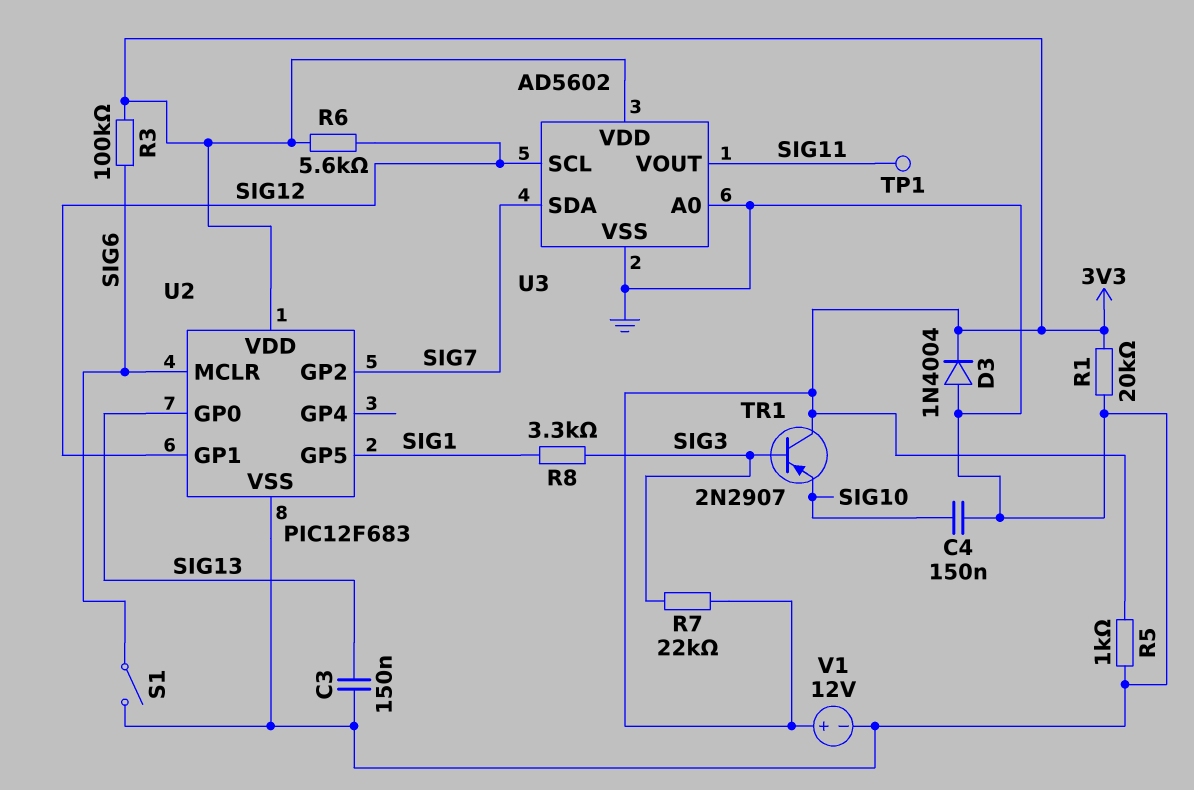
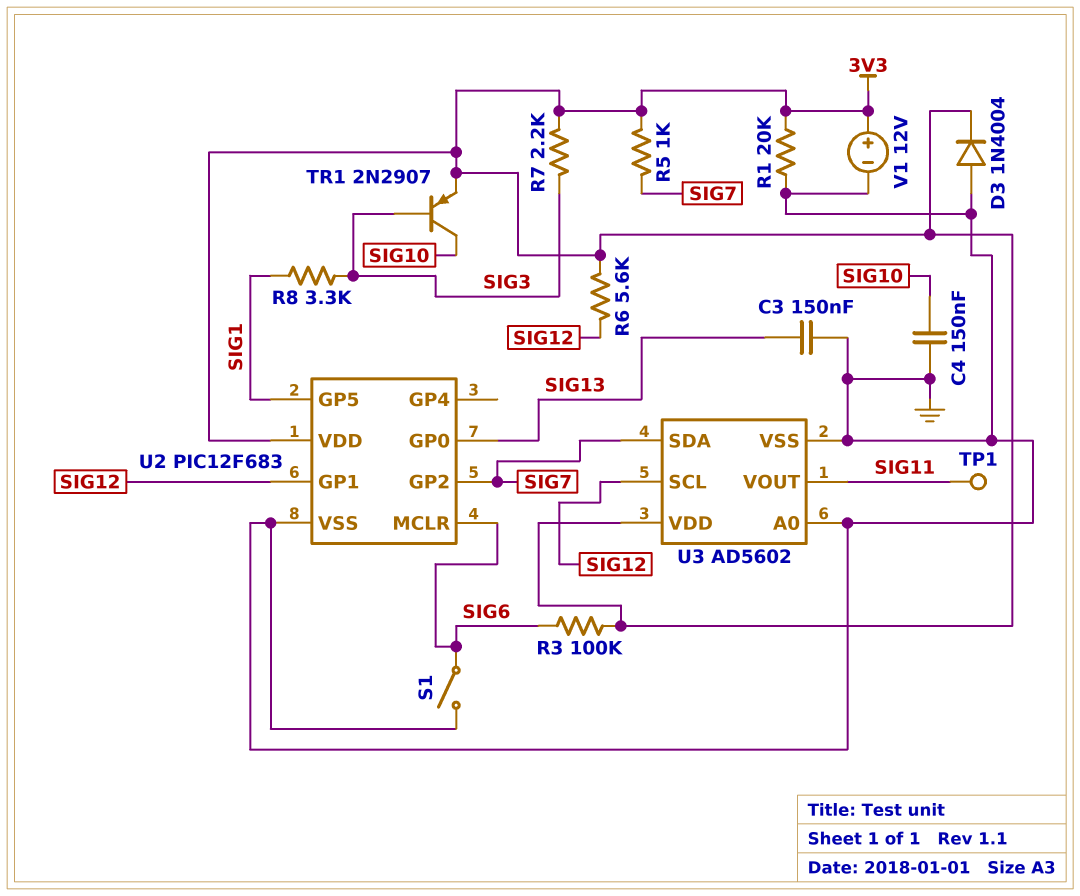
R5: 1k (3V3, GND) -> 1k (3V3, SIG7)
R7: 22k (3V3, SIG3) -> 2.2k (3V3, SIG3)
TR1: PNP 2N2907 (B SIG3, C 3V3, E SIG10) -> PNP 2N2907 (B SIG3, C SIG10, E 3V3)

